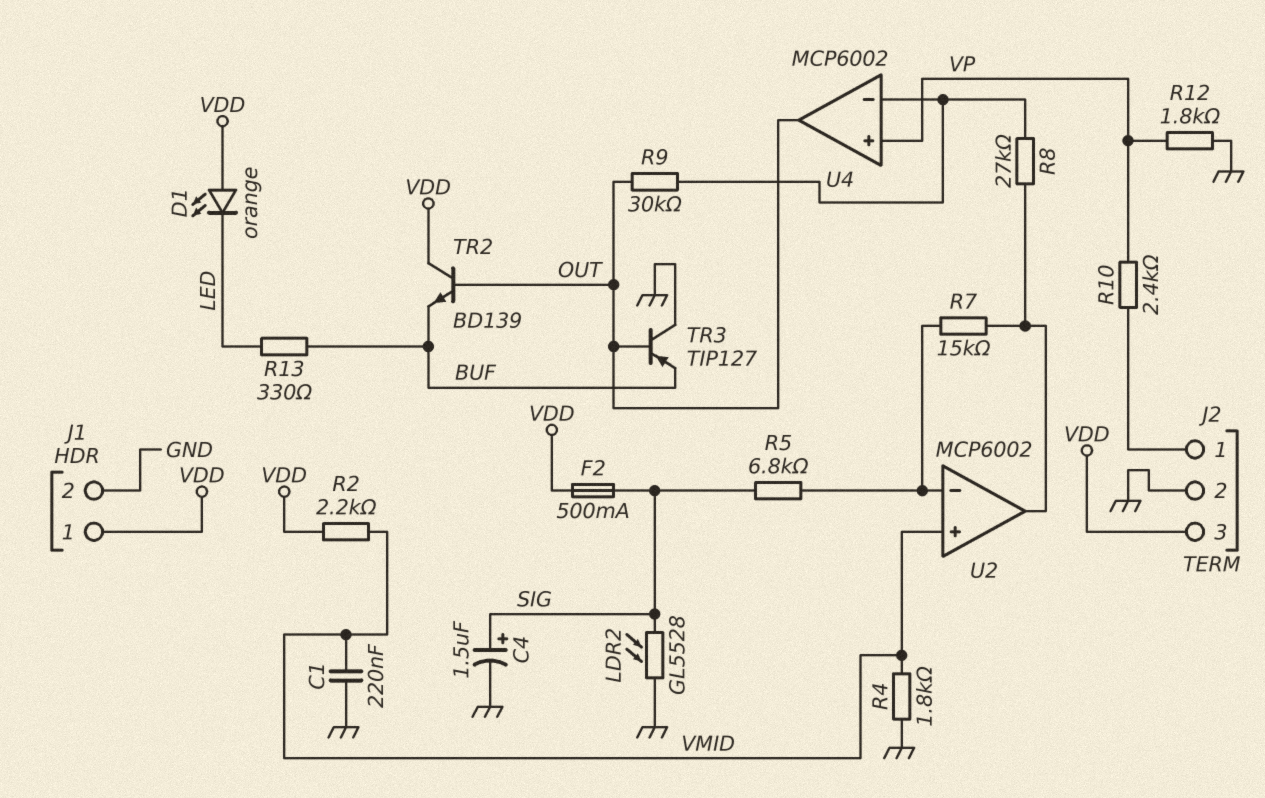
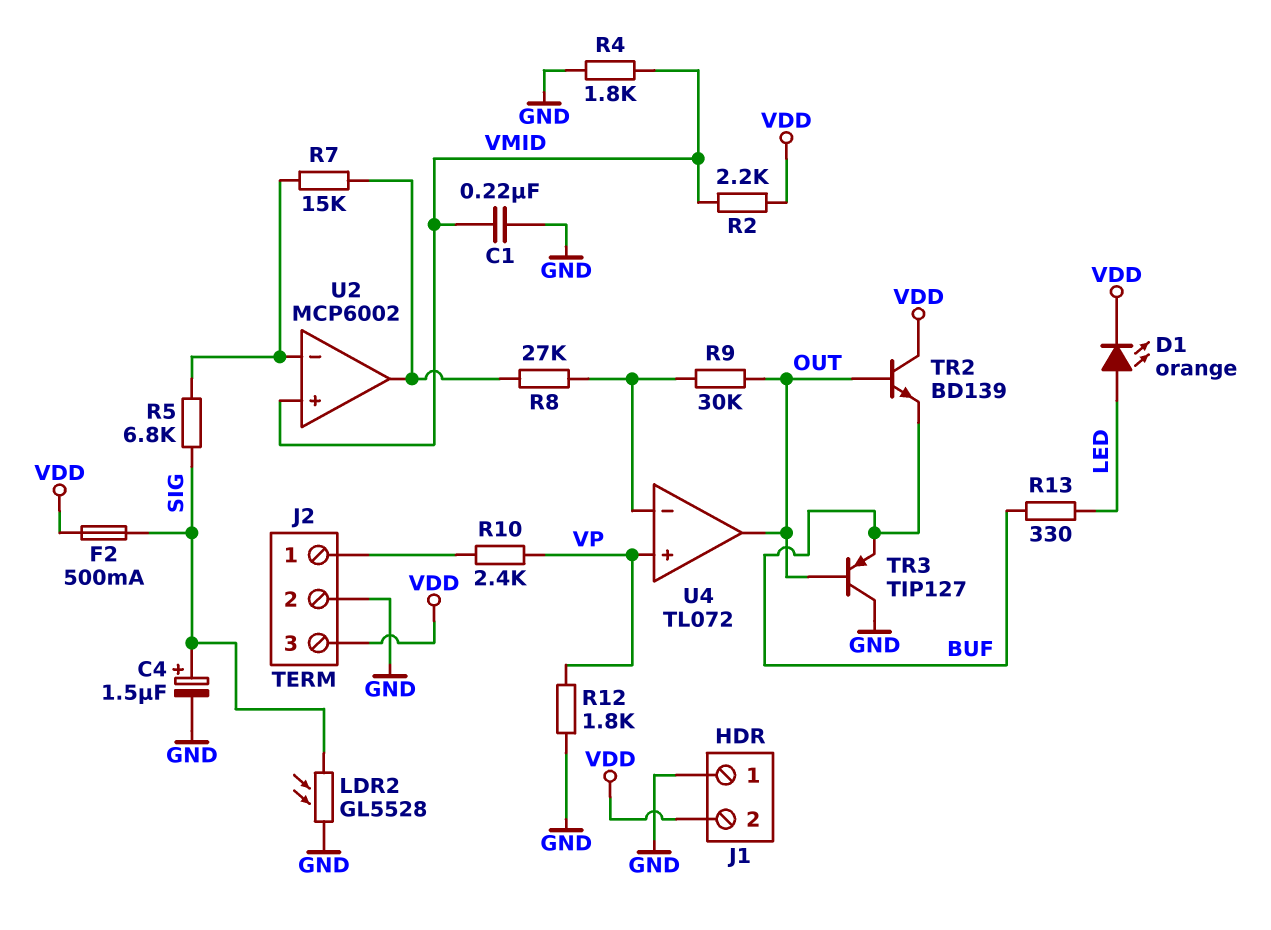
D1: LED orange (A VDD, K LED) -> LED orange (A LED, K VDD)
J1 pin 1: VDD -> GND
J1 pin 2: GND -> VDD
U4: MCP6002 -> TL072

